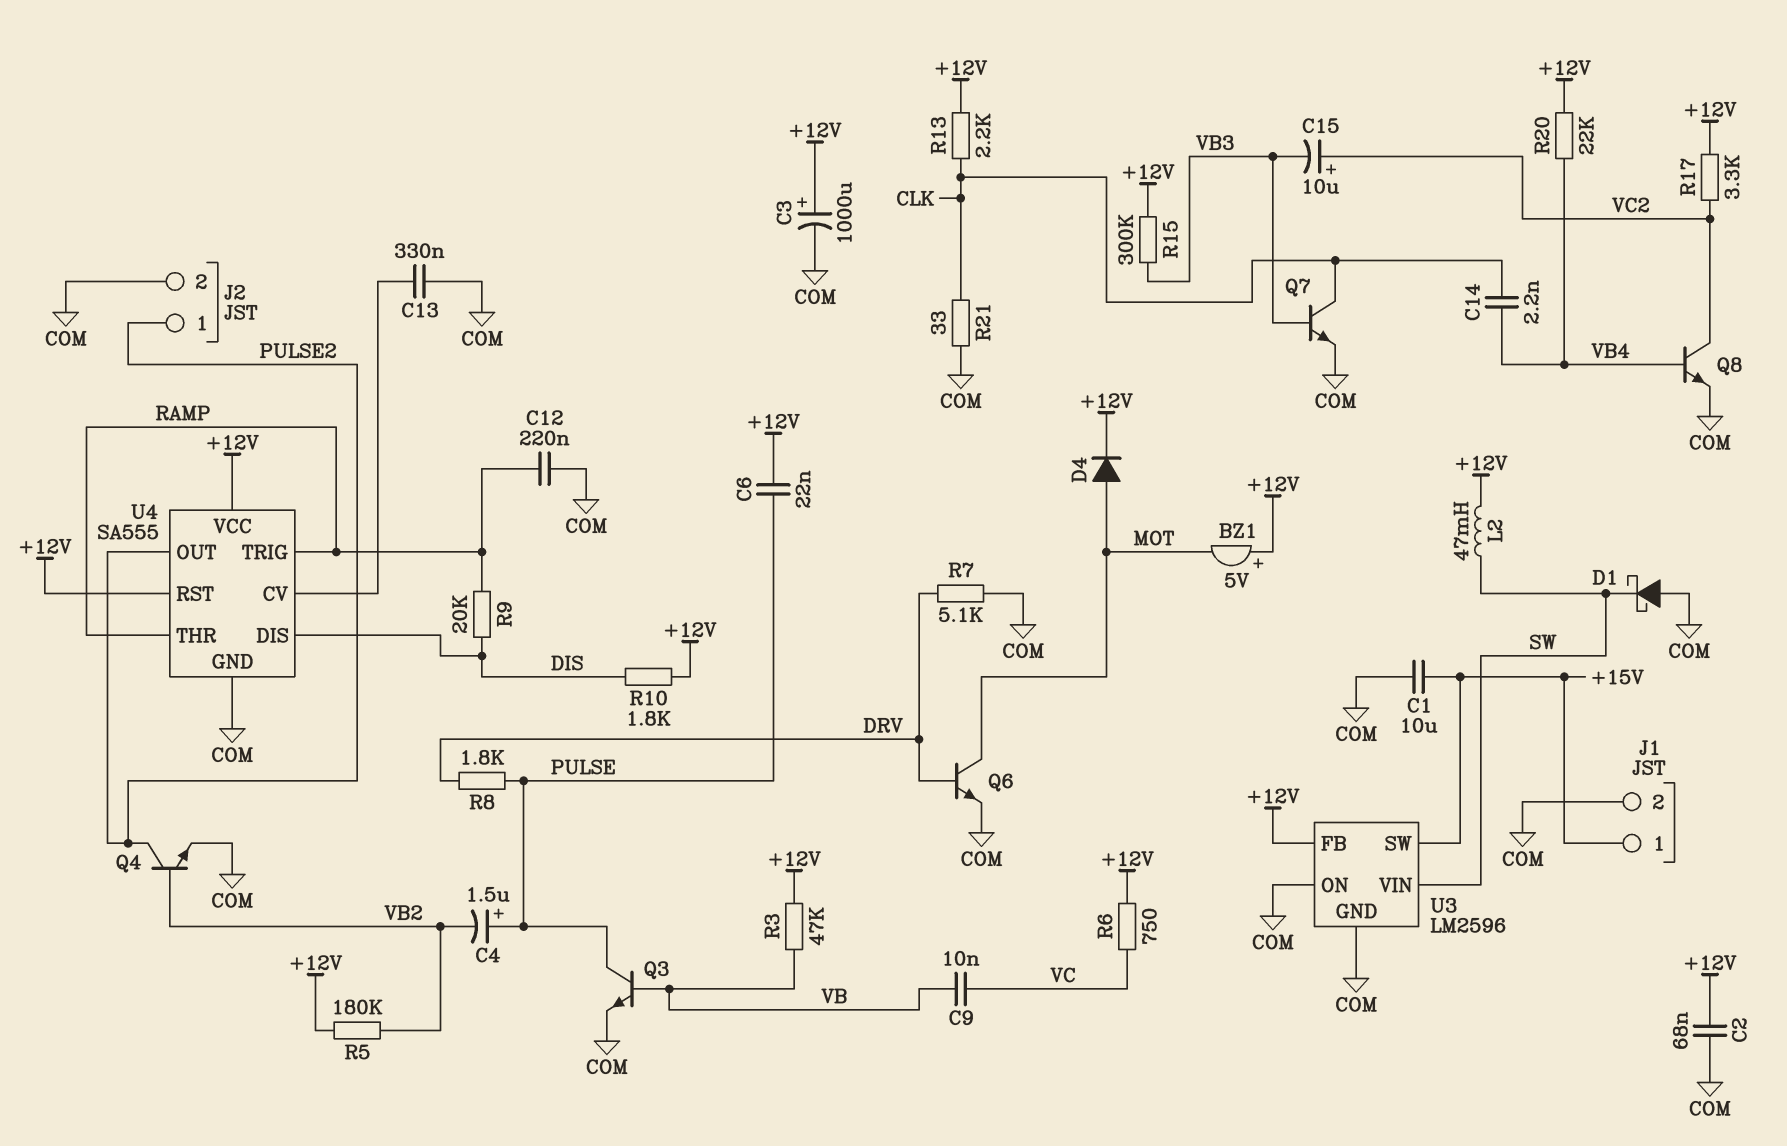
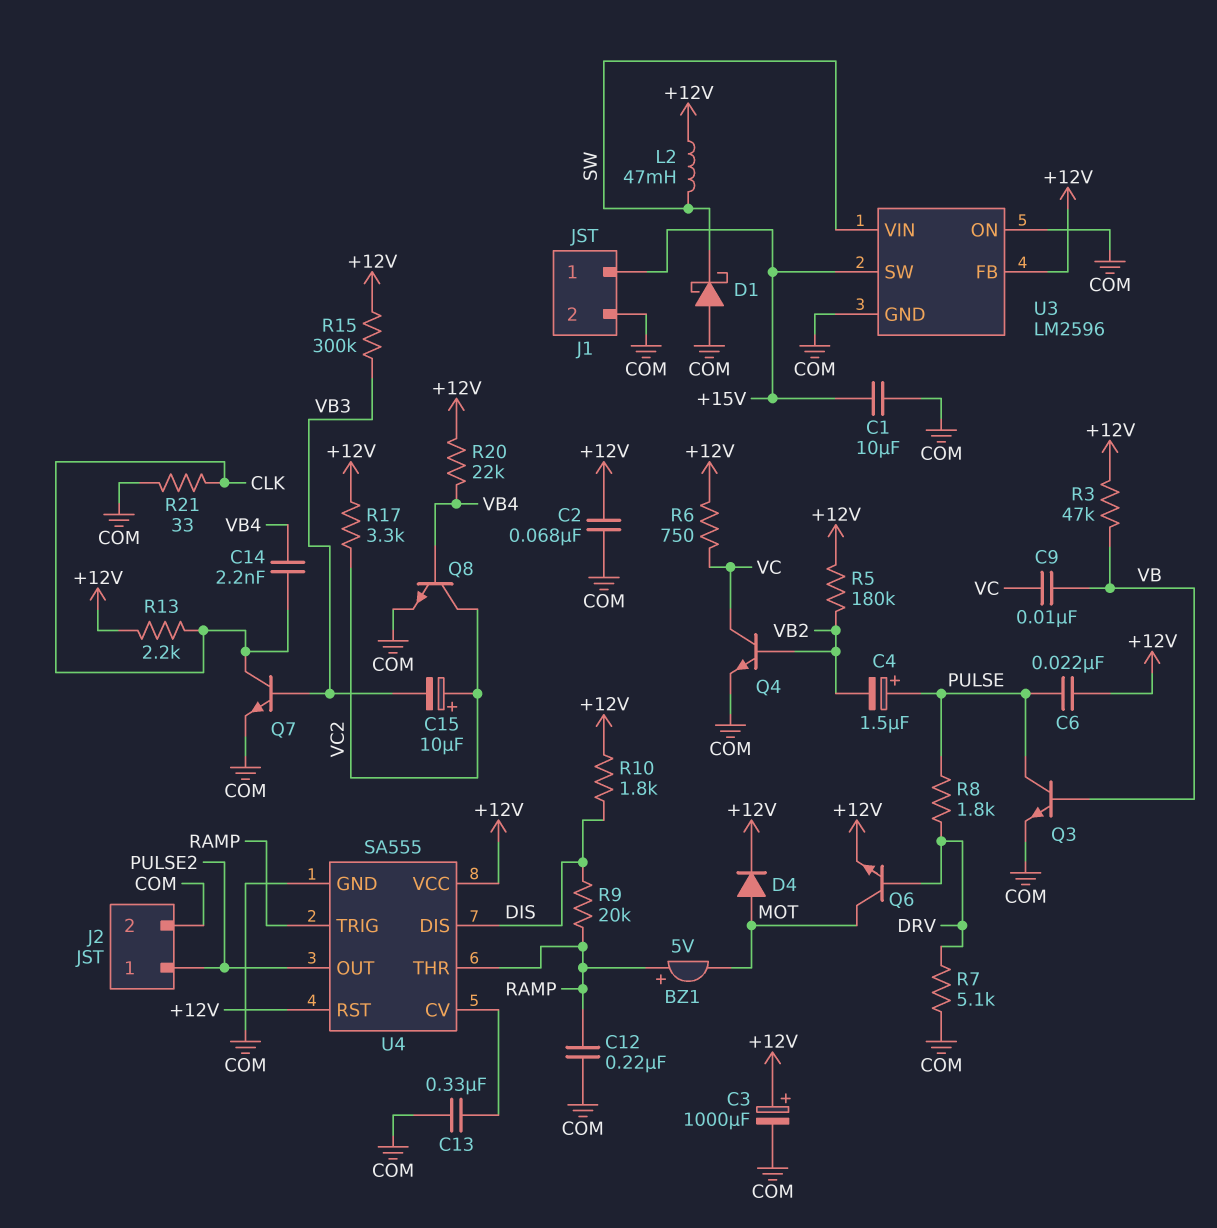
BZ1: buzzer 5V (plus +12V, minus MOT) -> buzzer 5V (plus RAMP, minus MOT)
Q4: NPN (B VB2, C PULSE2, E COM) -> NPN (B VB2, C VC, E COM)
Q6: NPN (B DRV, C MOT, E COM) -> NPN (B DRV, C MOT, E +12V)

